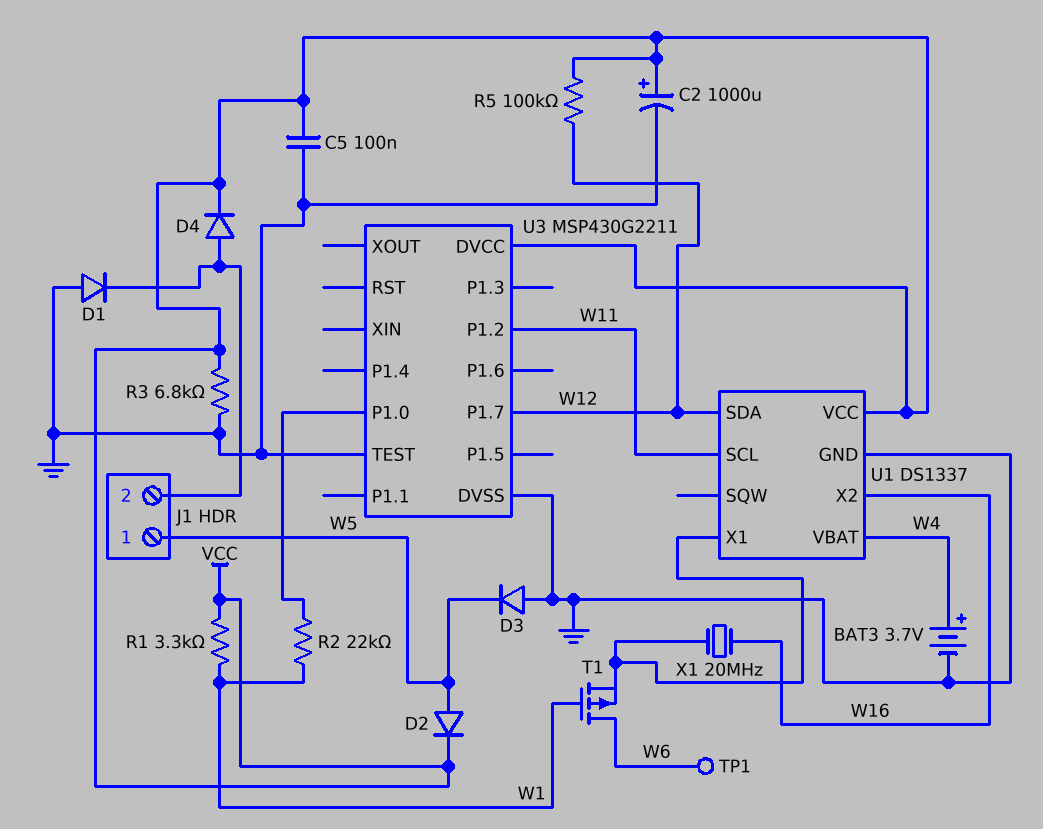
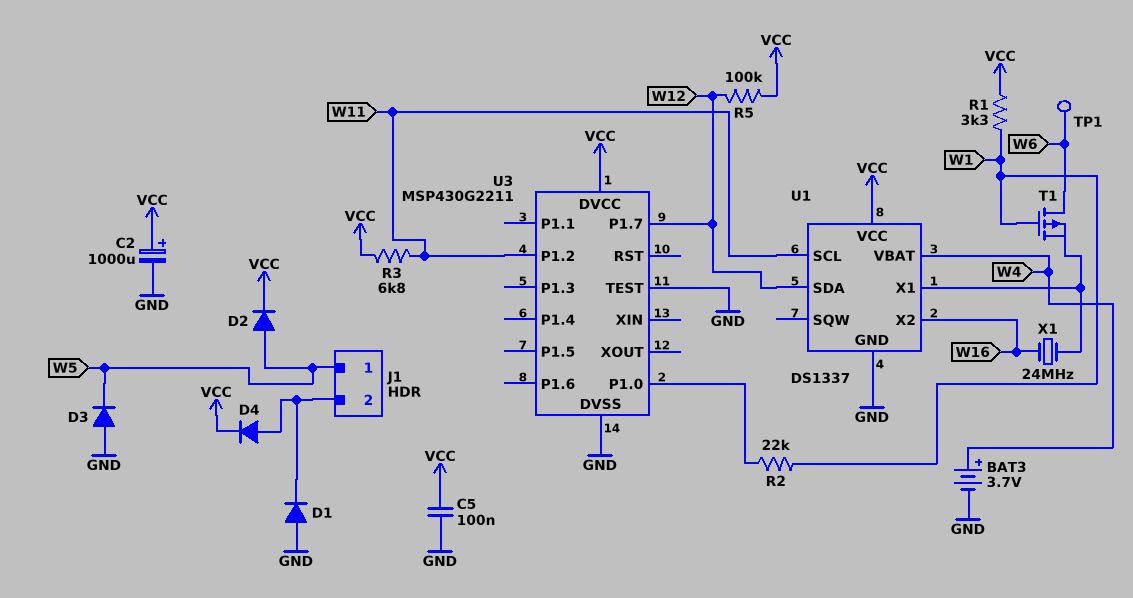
R3: 6.8k (GND, VCC) -> 6.8k (VCC, W11)
X1: 20MHz (U1/X1, W16) -> 24MHz (U1/X1, W16)

